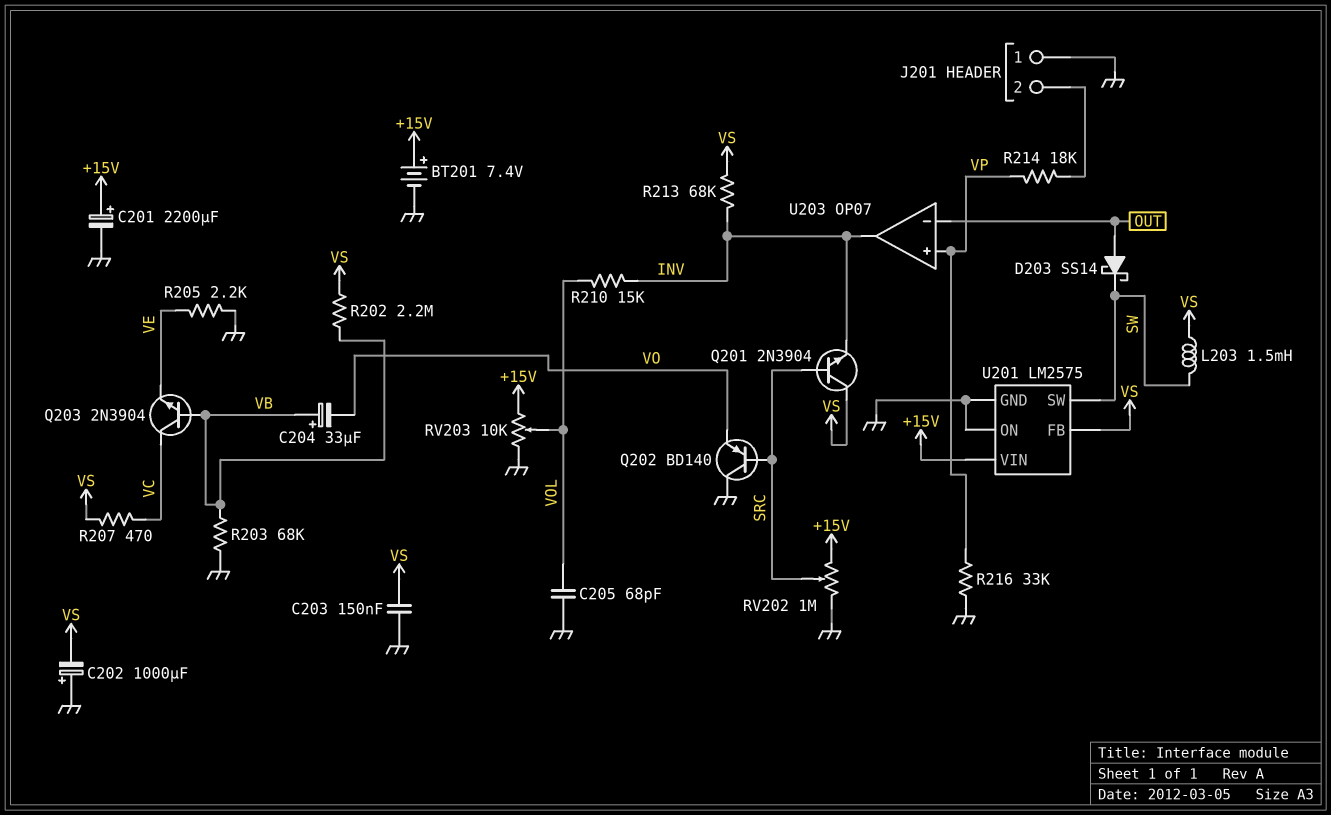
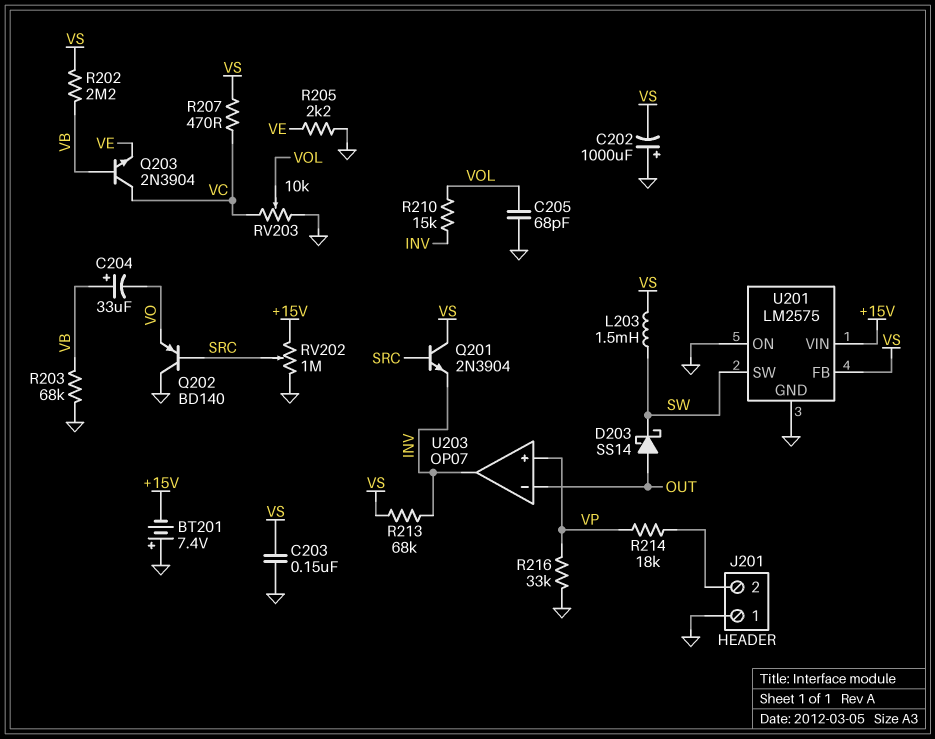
BT201: 7.4V (plus +15V, minus GND) -> 7.4V (plus GND, minus +15V)
C201: 2200uF (plus +15V, minus GND) -> none
RV203: 10k (+15V, GND, wiper VOL) -> 10k (GND, VC, wiper VOL)

